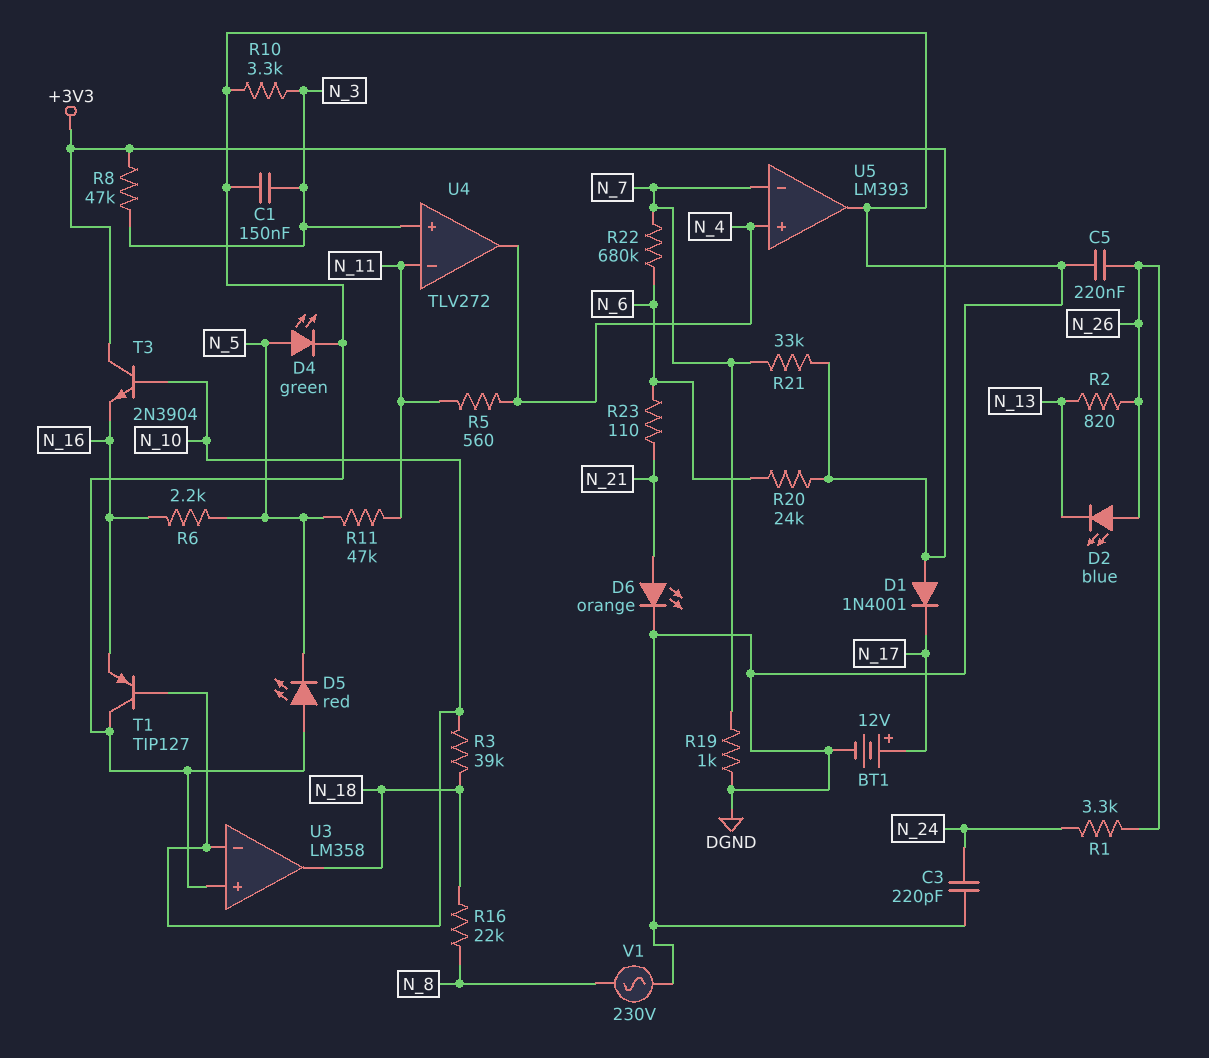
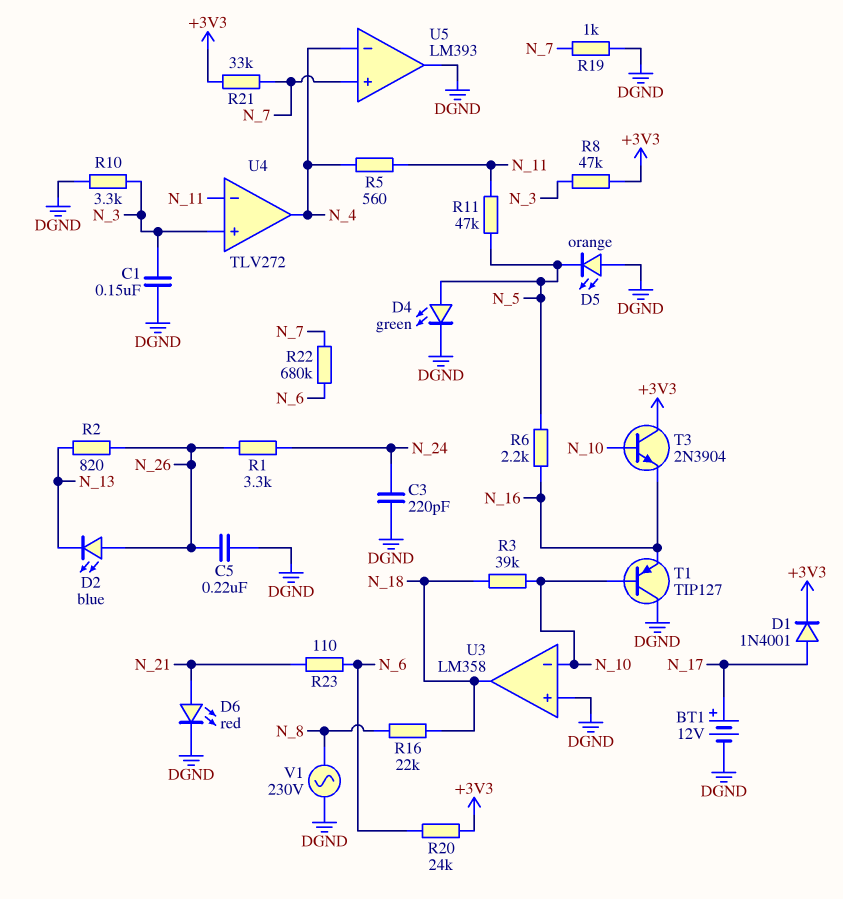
D1: diode 1N4001 (A +3V3, K N_17) -> diode 1N4001 (A N_17, K +3V3)
D5: LED red (A DGND, K N_5) -> LED orange (A DGND, K N_5)
D6: LED orange (A N_21, K DGND) -> LED red (A N_21, K DGND)
U5 pin in+: N_4 -> N_7
U5 pin in-: N_7 -> N_4

